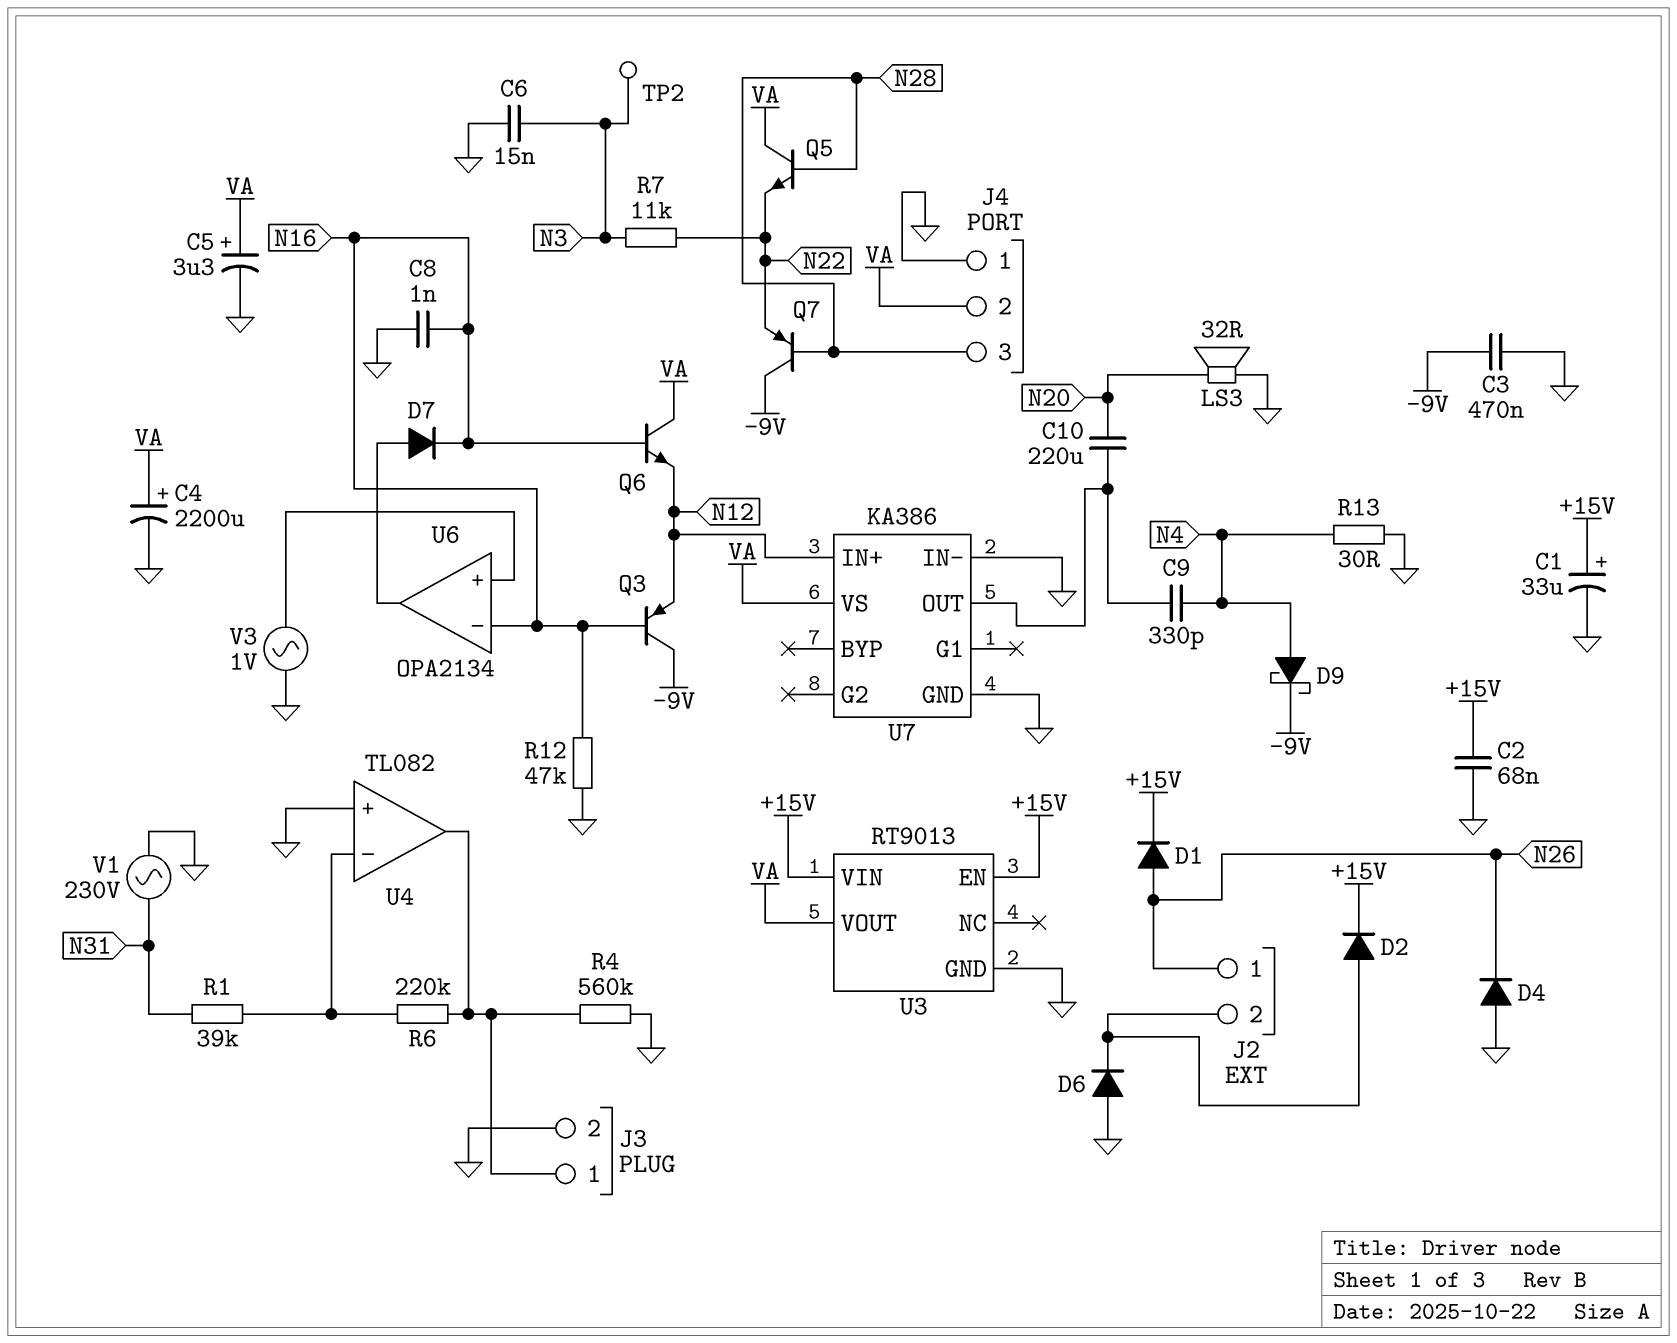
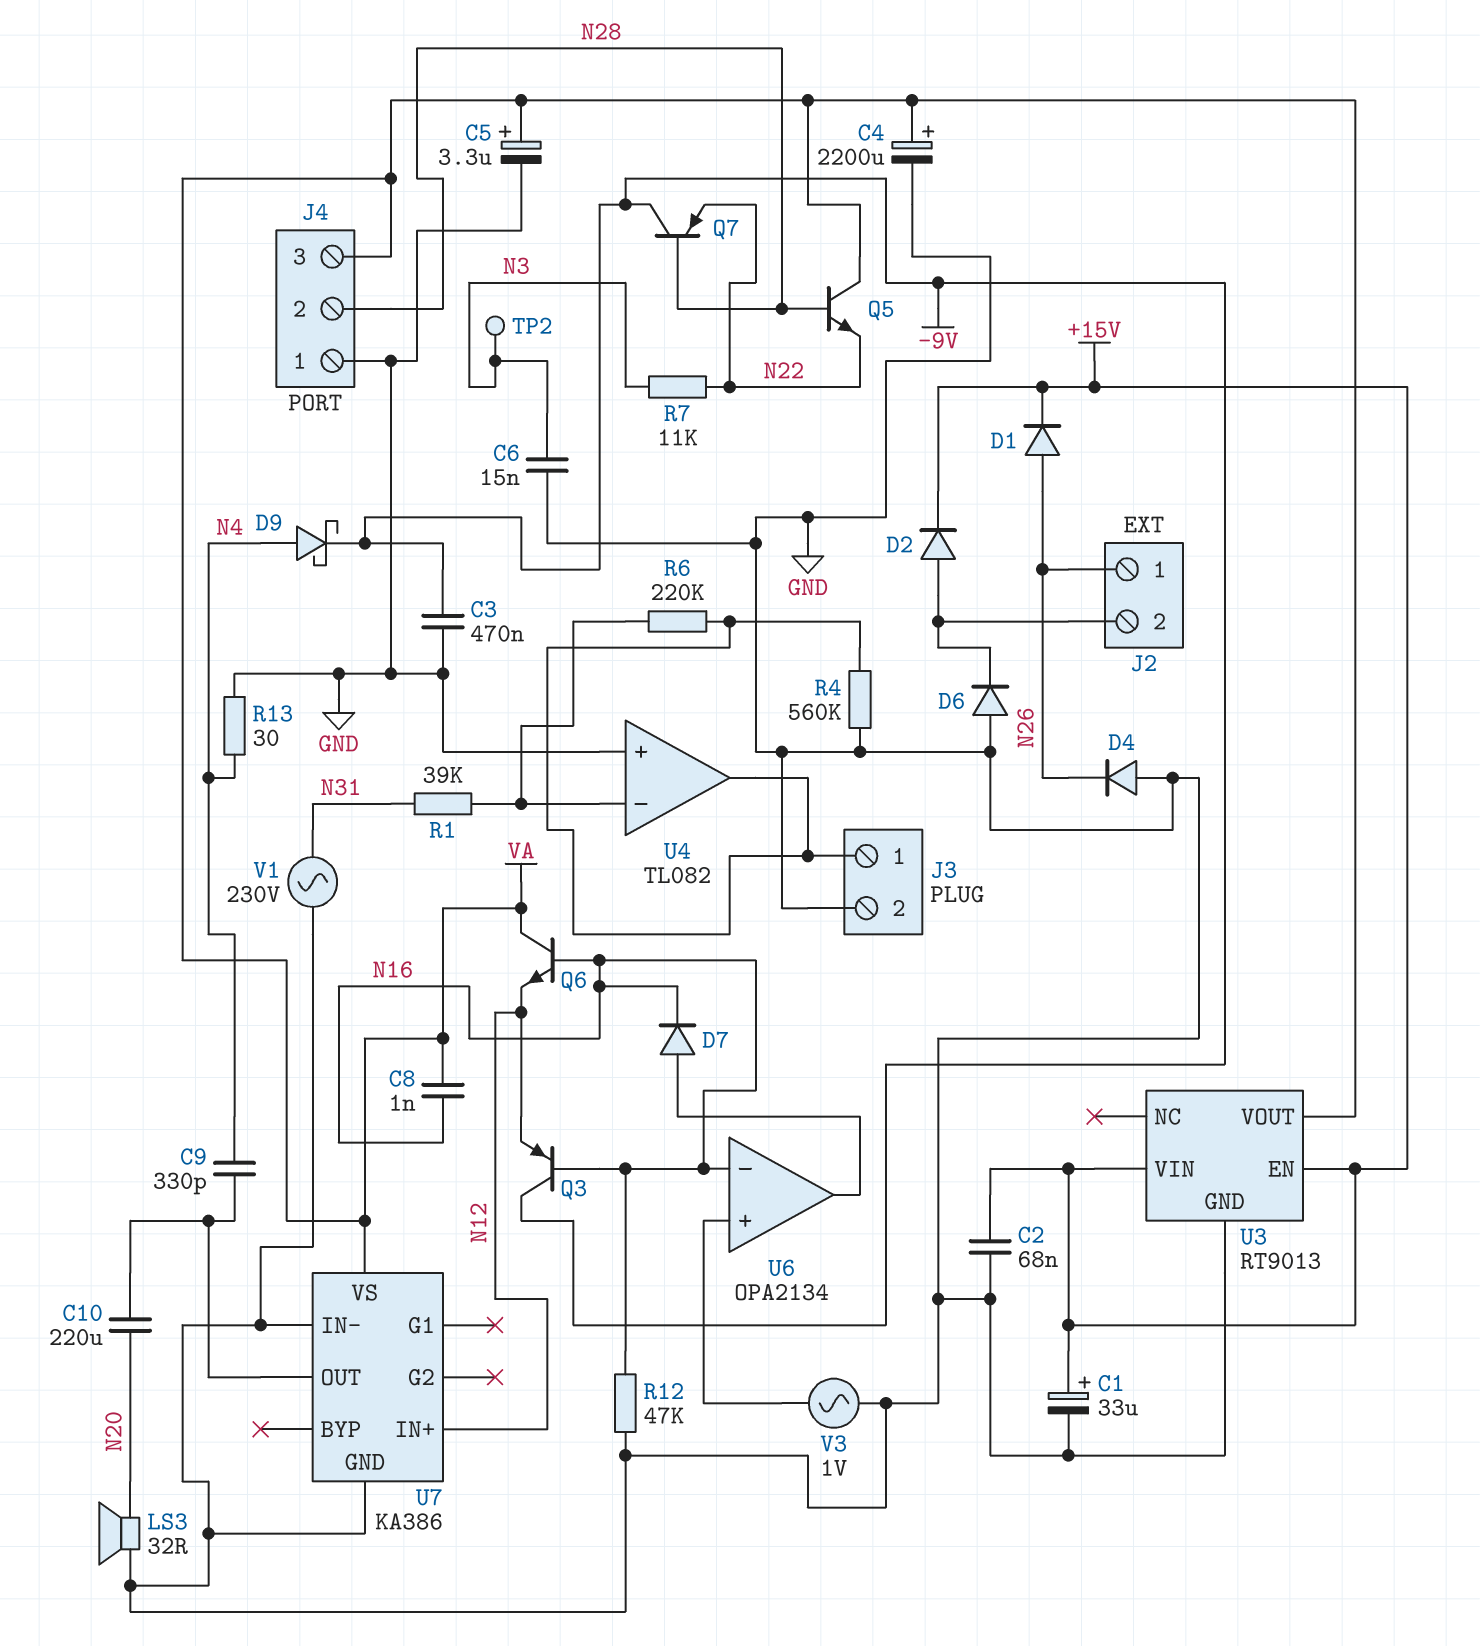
C8: 1nF (GND, N16) -> 1nF (N16, VA)
J4 pin 2: VA -> N28
J4 pin 3: N28 -> VA

